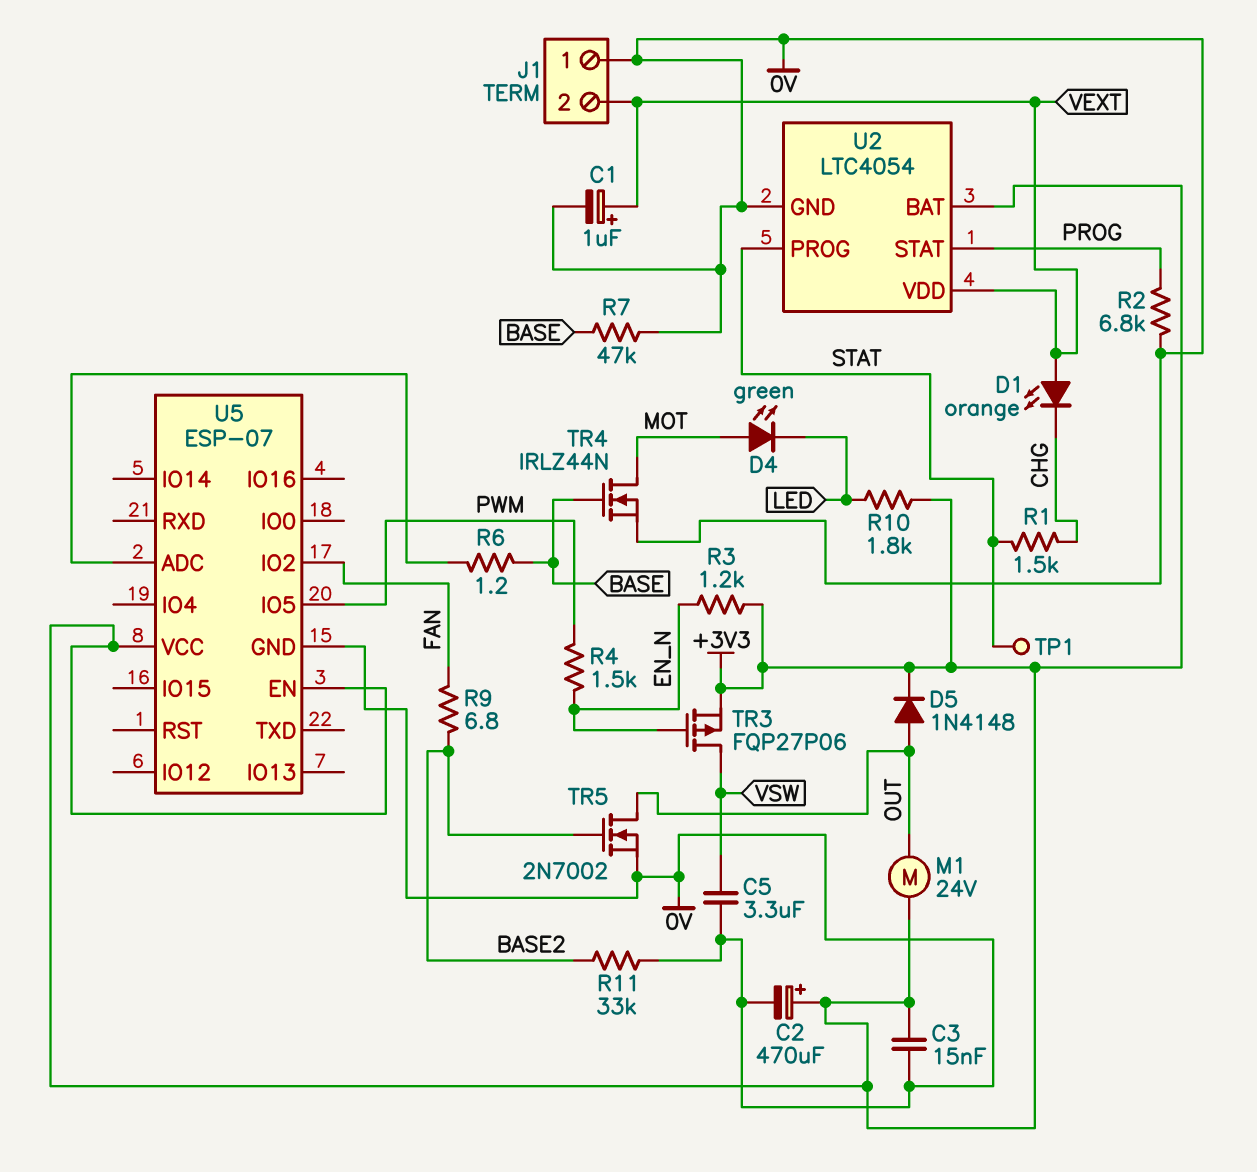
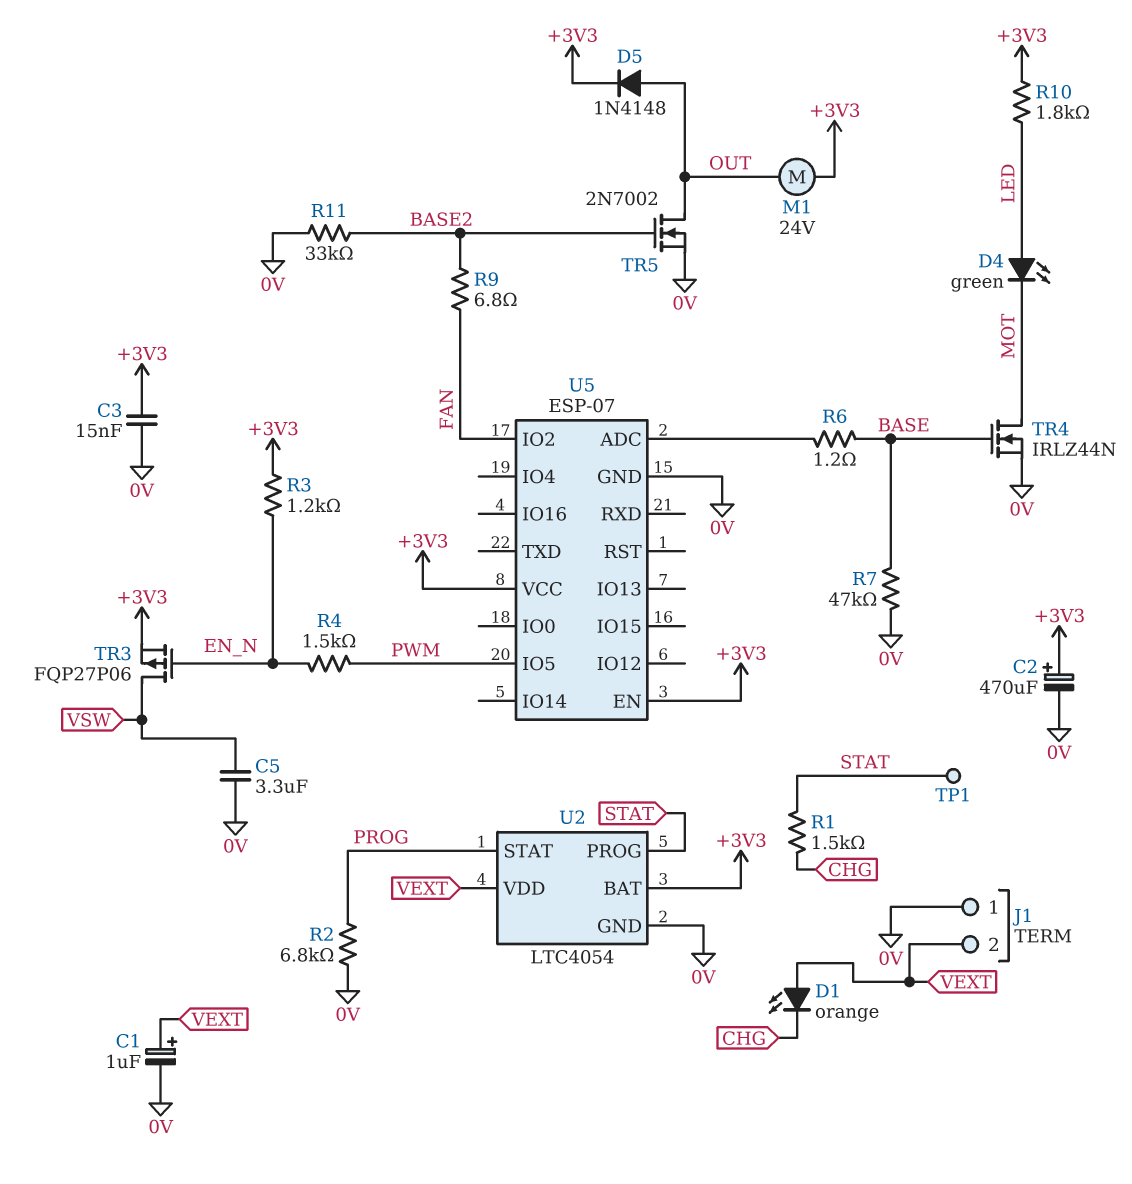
D4: LED green (A MOT, K LED) -> LED green (A LED, K MOT)

